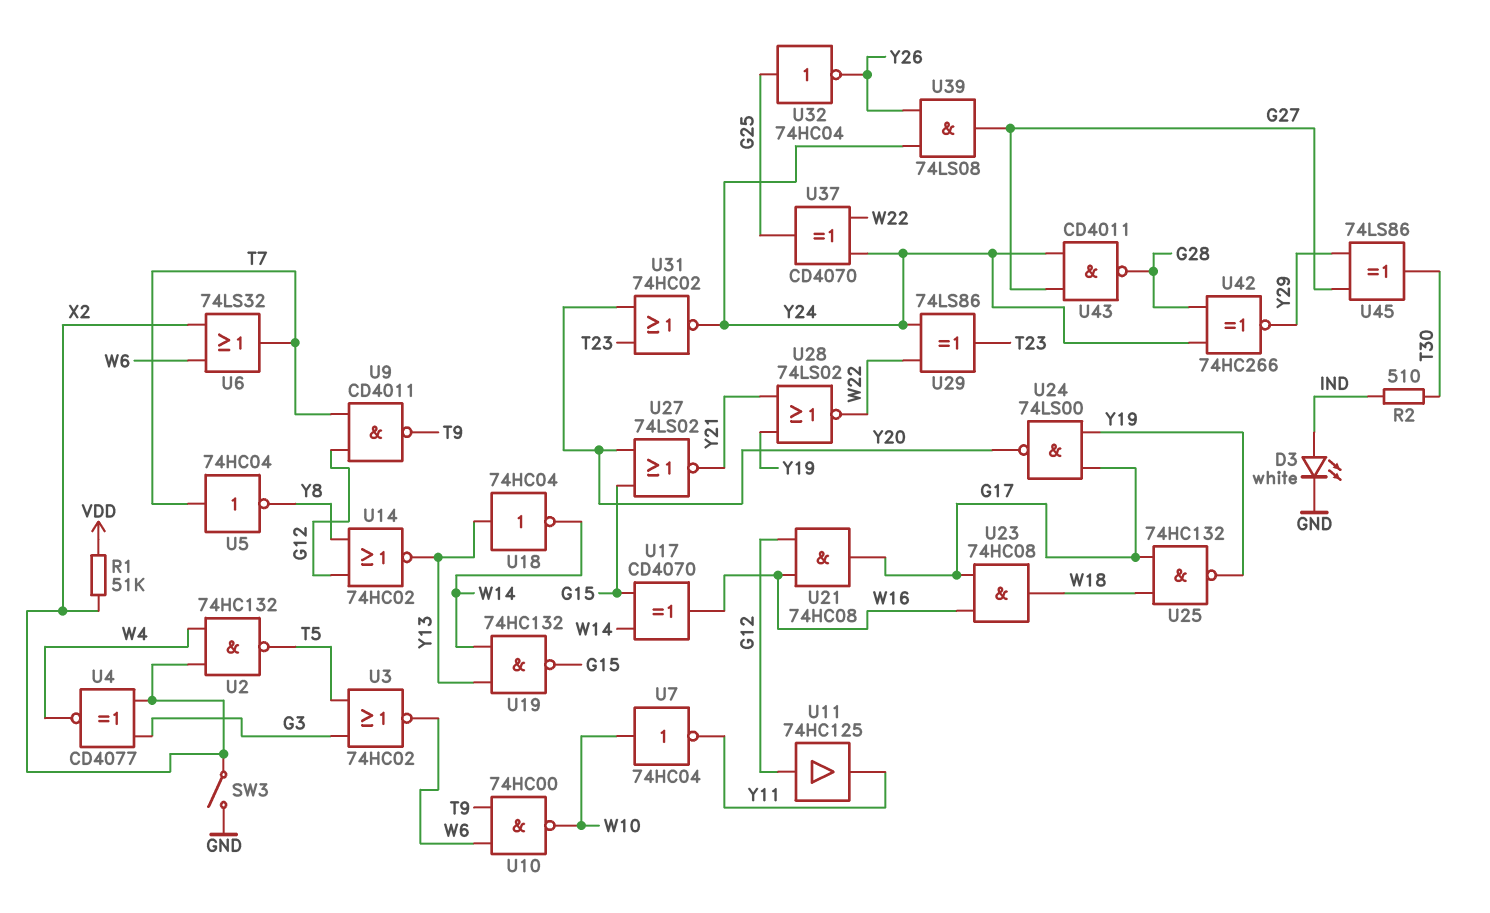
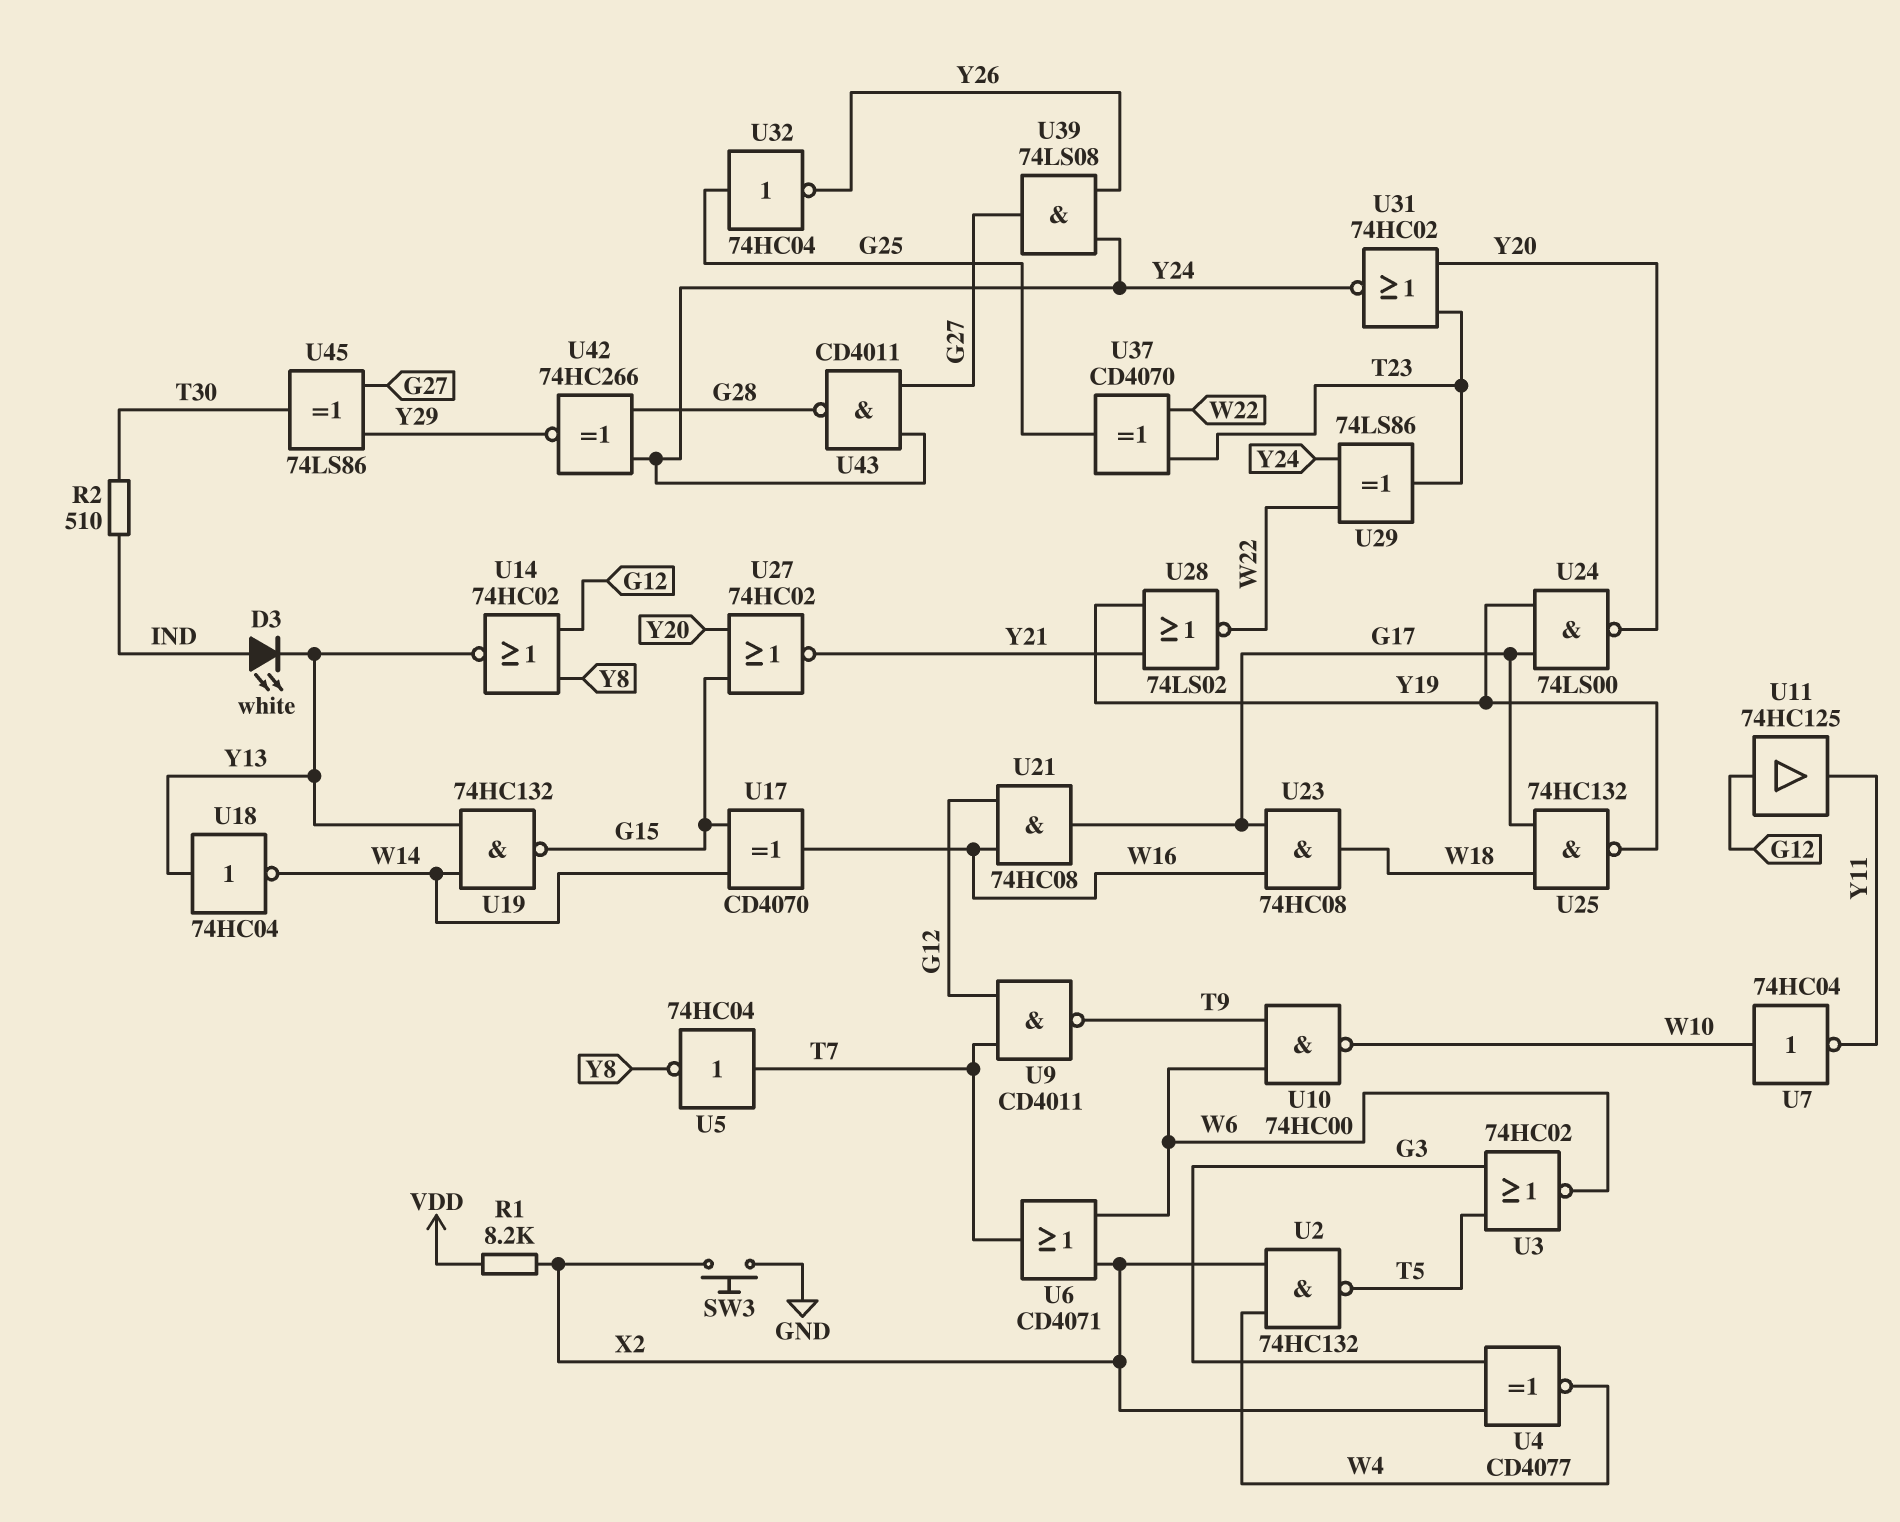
D3: LED white (A IND, K GND) -> LED white (A IND, K Y13)
R1: 51k (VDD, X2) -> 8.2k (VDD, X2)
SW3: switch (GND, X2) -> button (GND, X2)
U6: OR 74LS32 (in W6, in X2, out T7) -> OR CD4071 (in W6, in X2, out T7)
U27: NOR 74LS02 (in G15, in Y20, out Y21) -> NOR 74HC02 (in G15, in Y20, out Y21)
U37: XOR CD4070 (in W22, in Y24, out G25) -> XOR CD4070 (in T23, in W22, out G25)

